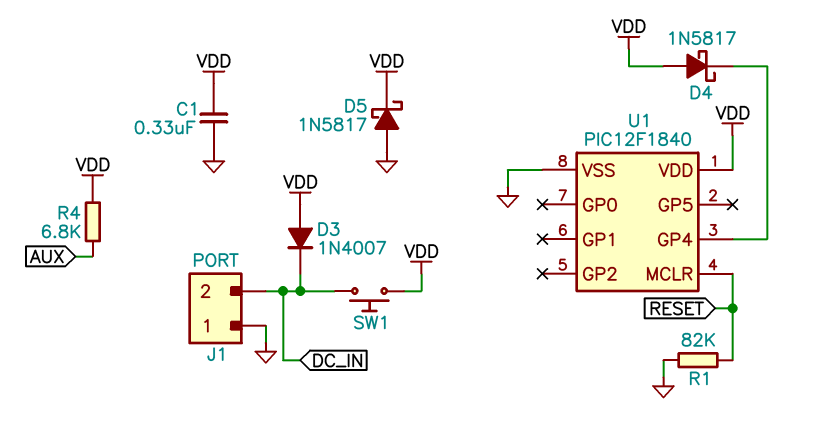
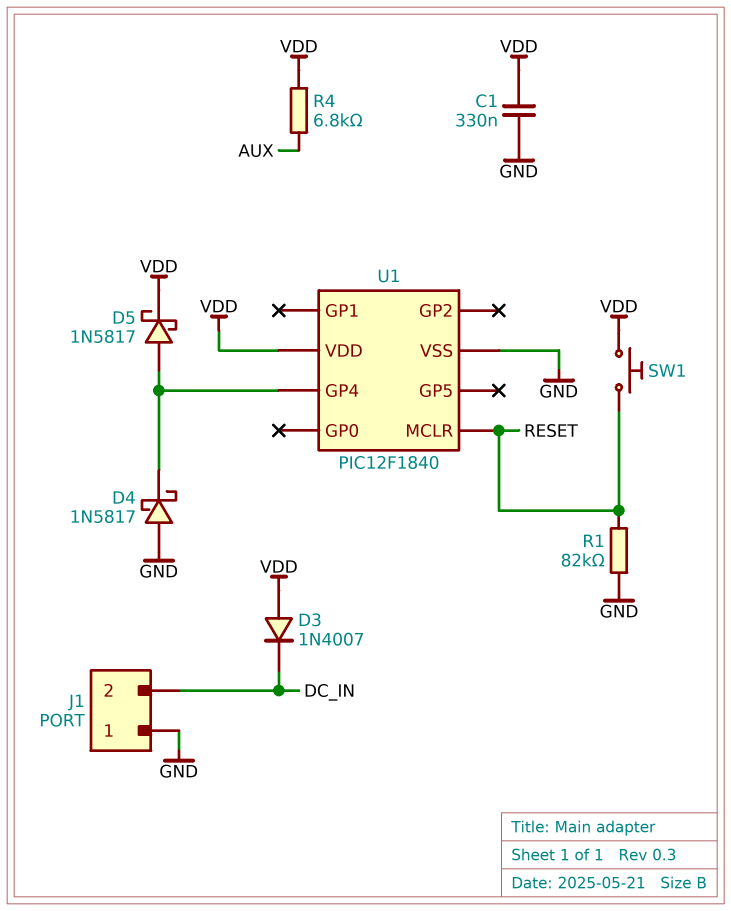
D4: schottky 1N5817 (A VDD, K U1/GP4) -> schottky 1N5817 (A GND, K U1/GP4)
D5: schottky 1N5817 (A GND, K VDD) -> schottky 1N5817 (A U1/GP4, K VDD)
SW1: button (DC_IN, VDD) -> button (RESET, VDD)

